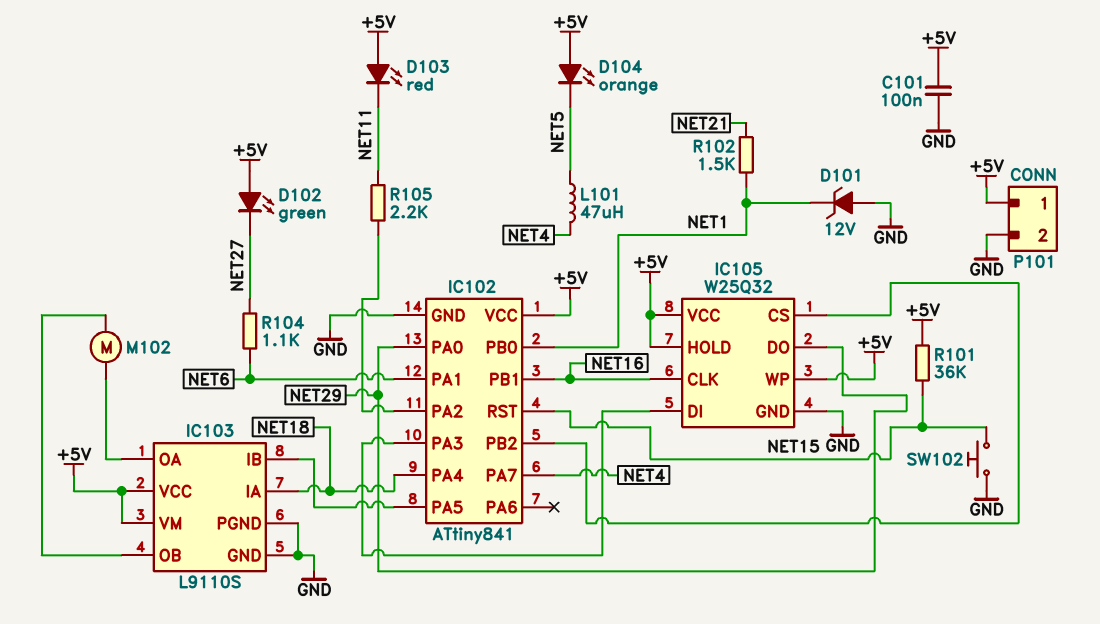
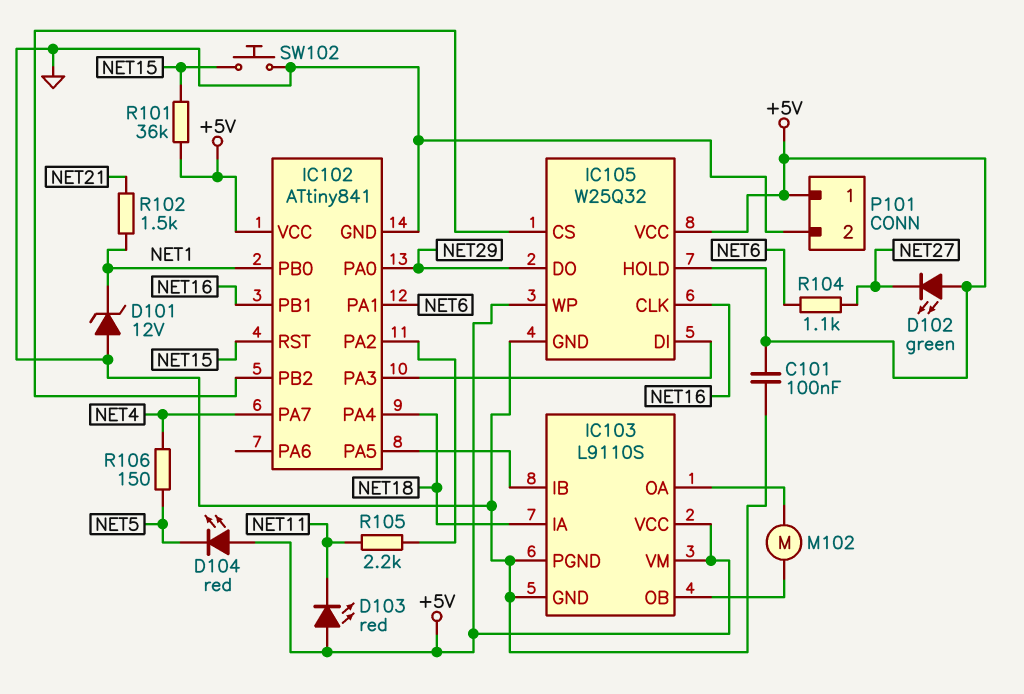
D104: LED orange (A +5V, K NET5) -> LED red (A +5V, K NET5)
L101: 47uH (NET4, NET5) -> none
R106: none -> 150 (NET4, NET5)

